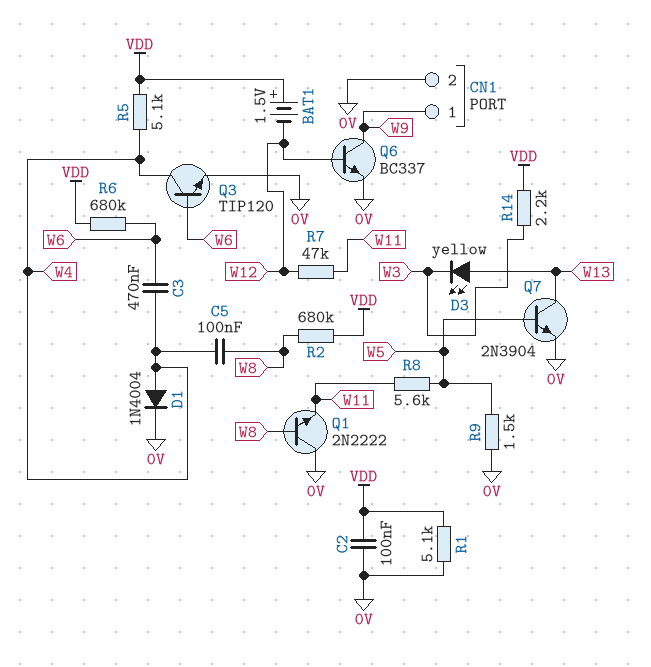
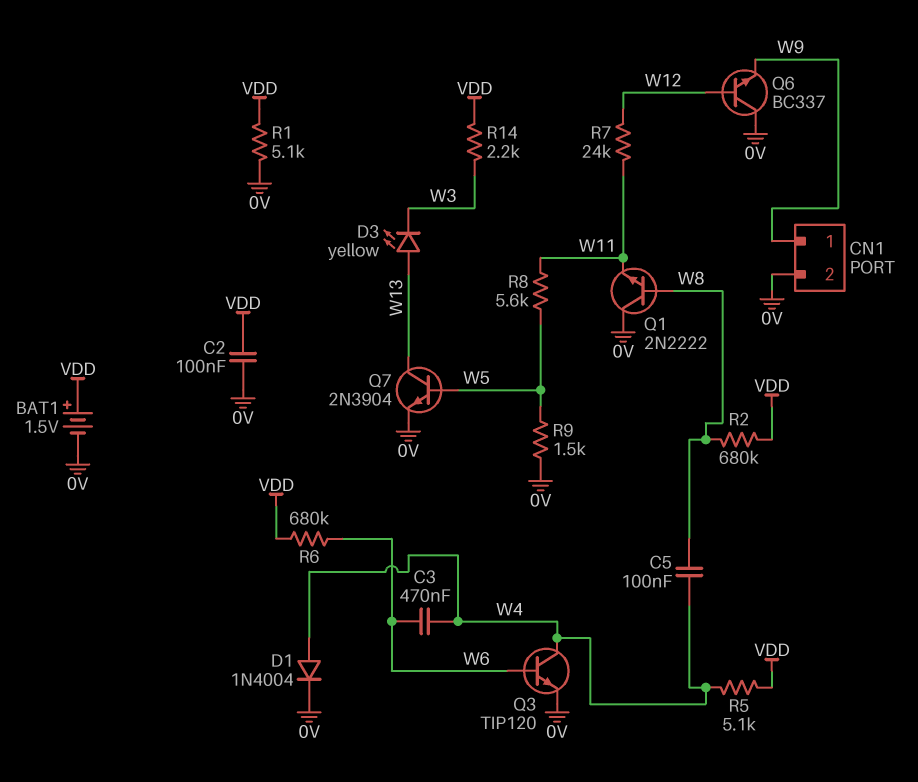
BAT1: 1.5V (plus VDD, minus W12) -> 1.5V (plus VDD, minus 0V)
Q6: NPN BC337 (B W12, C W9, E 0V) -> NPN BC337 (B W12, C 0V, E W9)
R7: 47k (W11, W12) -> 24k (W11, W12)

